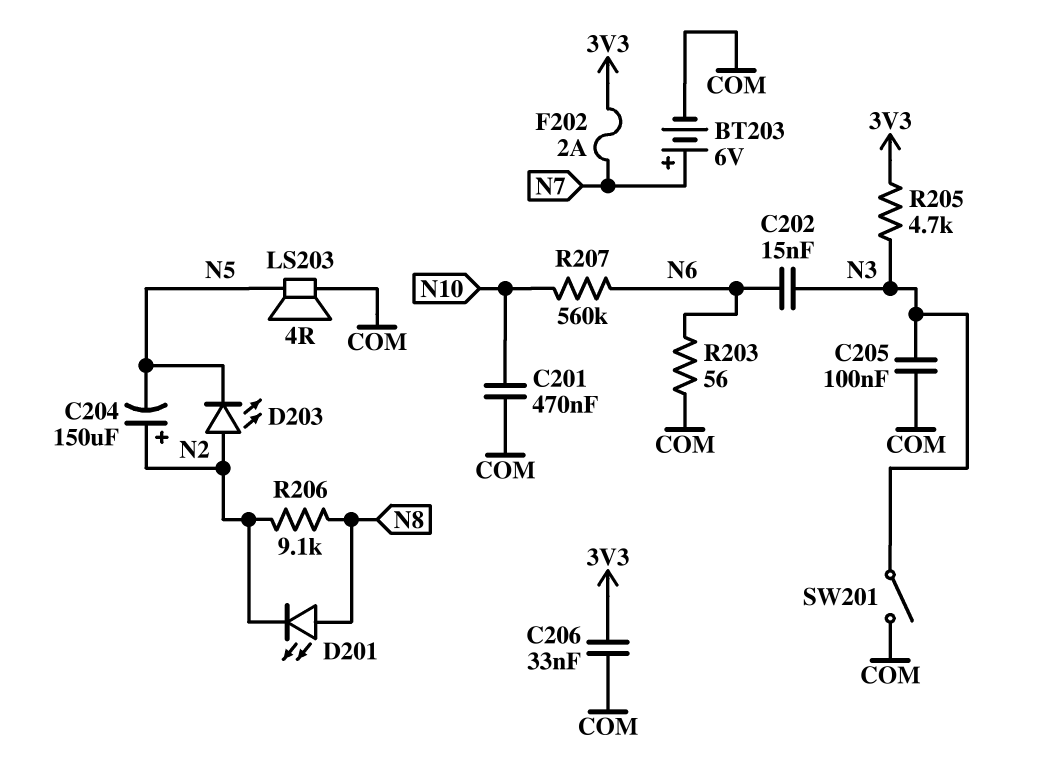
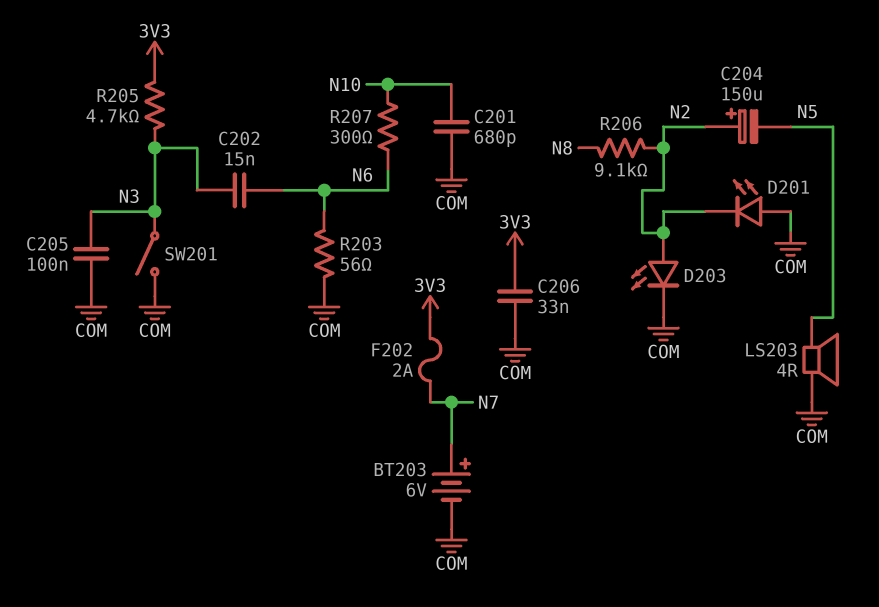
C201: 470nF (COM, N10) -> 680pF (COM, N10)
D201: LED (A N8, K N2) -> LED (A COM, K N2)
D203: LED (A N2, K N5) -> LED (A N2, K COM)
R207: 560k (N6, N10) -> 300 (N6, N10)

